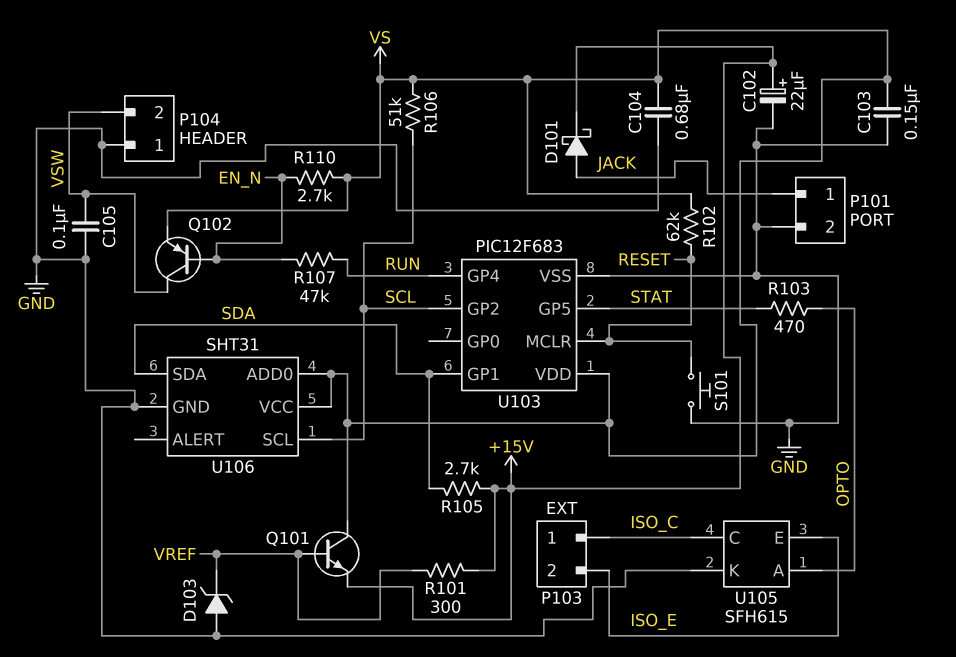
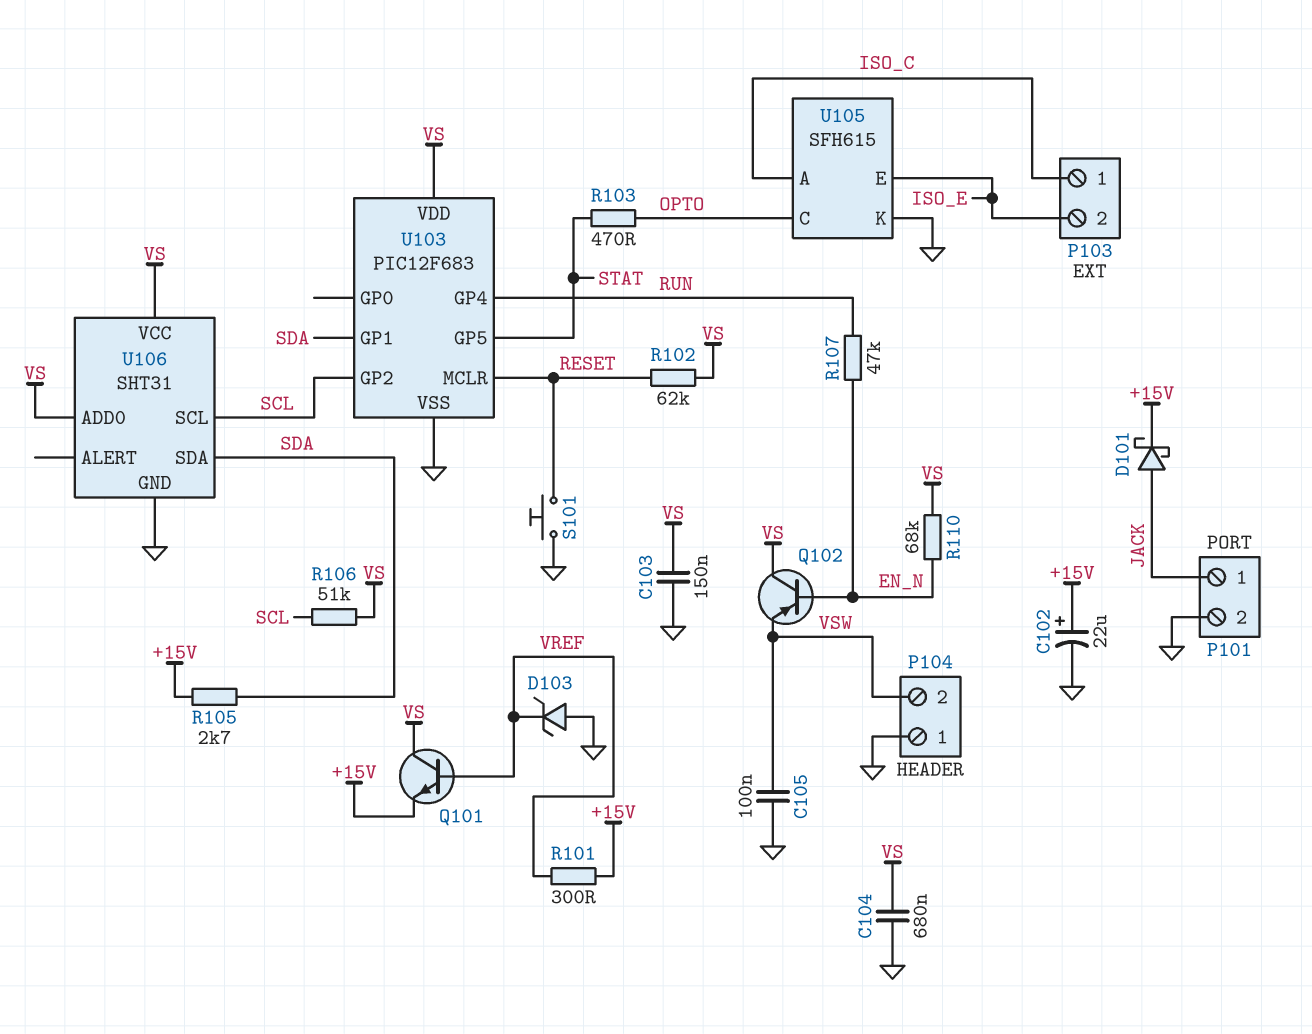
Q102: PNP (B EN_N, C VSW, E VS) -> PNP (B EN_N, C VS, E VSW)
R110: 2.7k (EN_N, VS) -> 68k (EN_N, VS)
U105 pin A: OPTO -> ISO_C
U105 pin C: ISO_C -> OPTO

